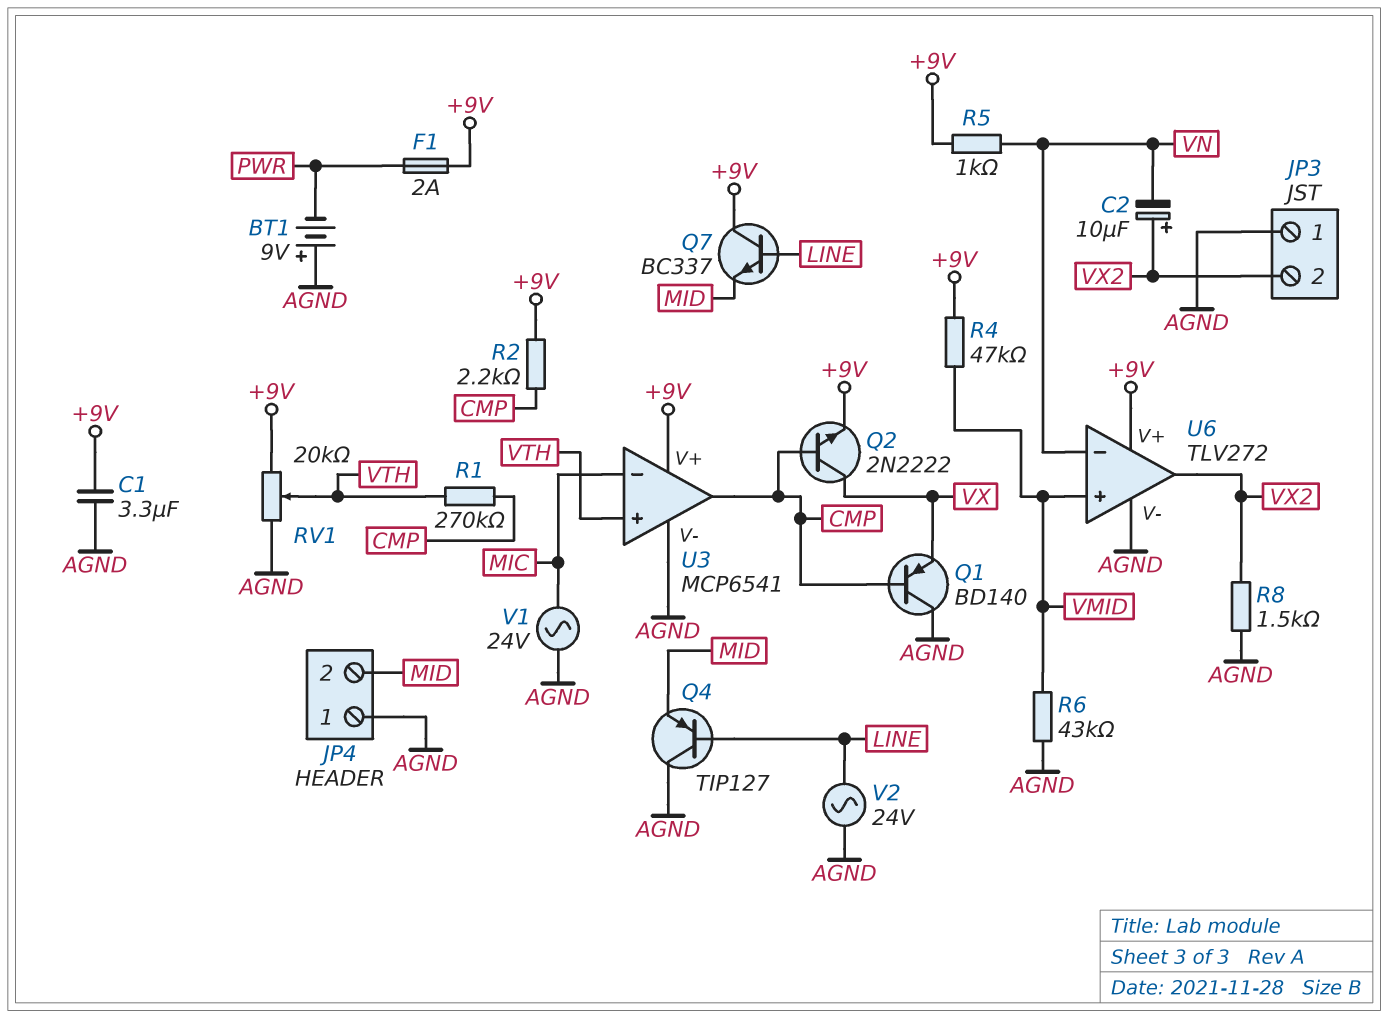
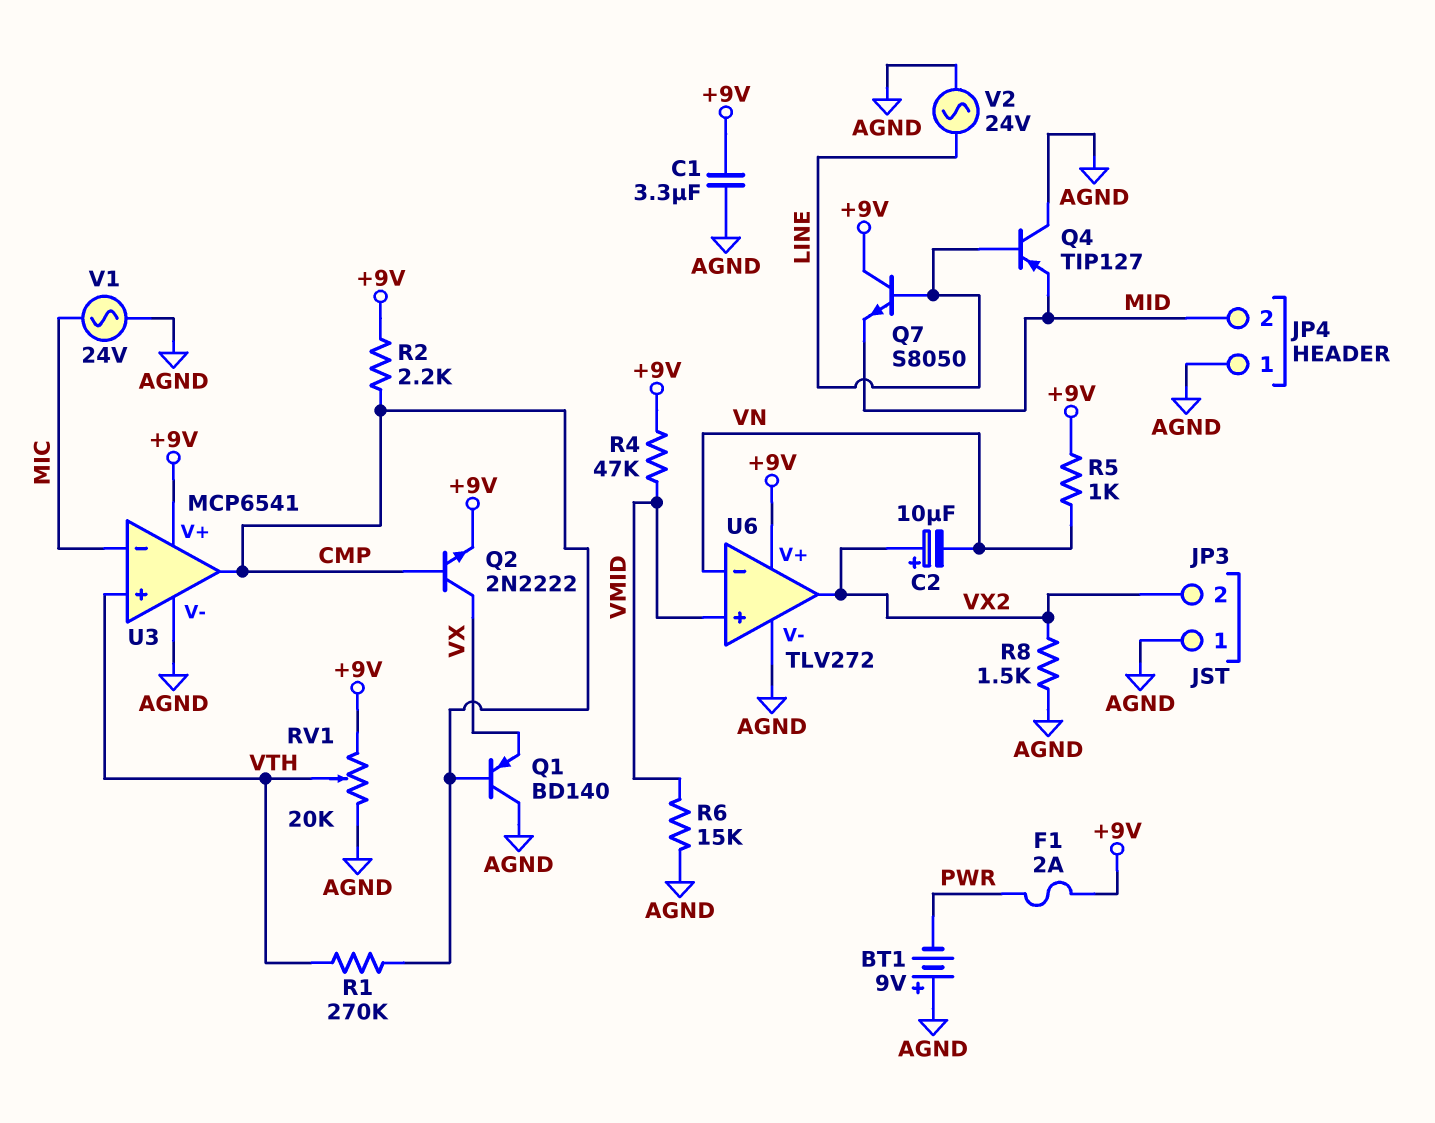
Q7: NPN BC337 (B LINE, C +9V, E MID) -> NPN S8050 (B LINE, C +9V, E MID)
R6: 43k (AGND, VMID) -> 15k (AGND, VMID)

